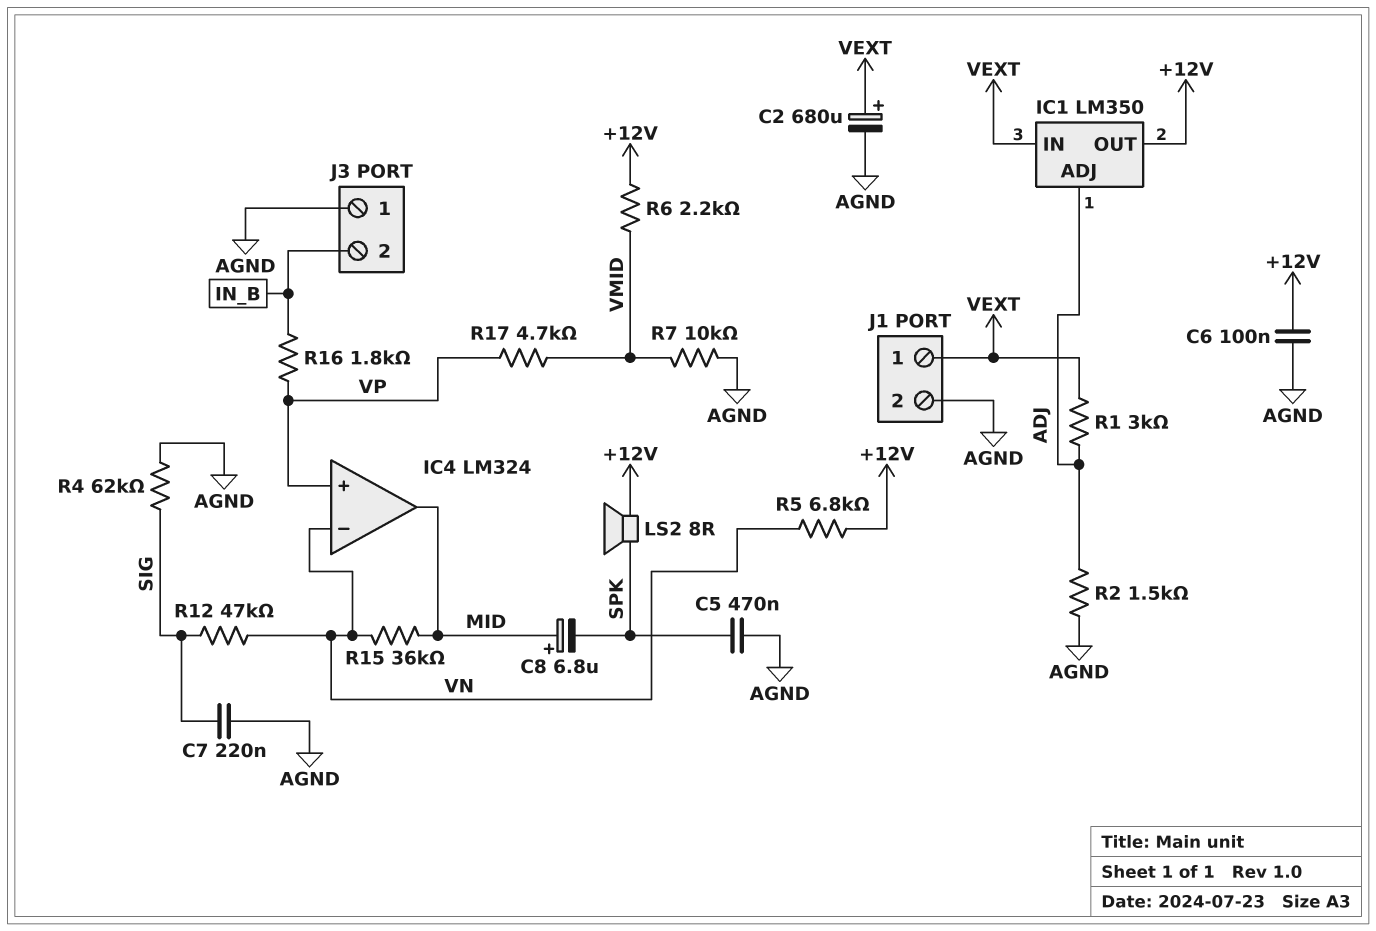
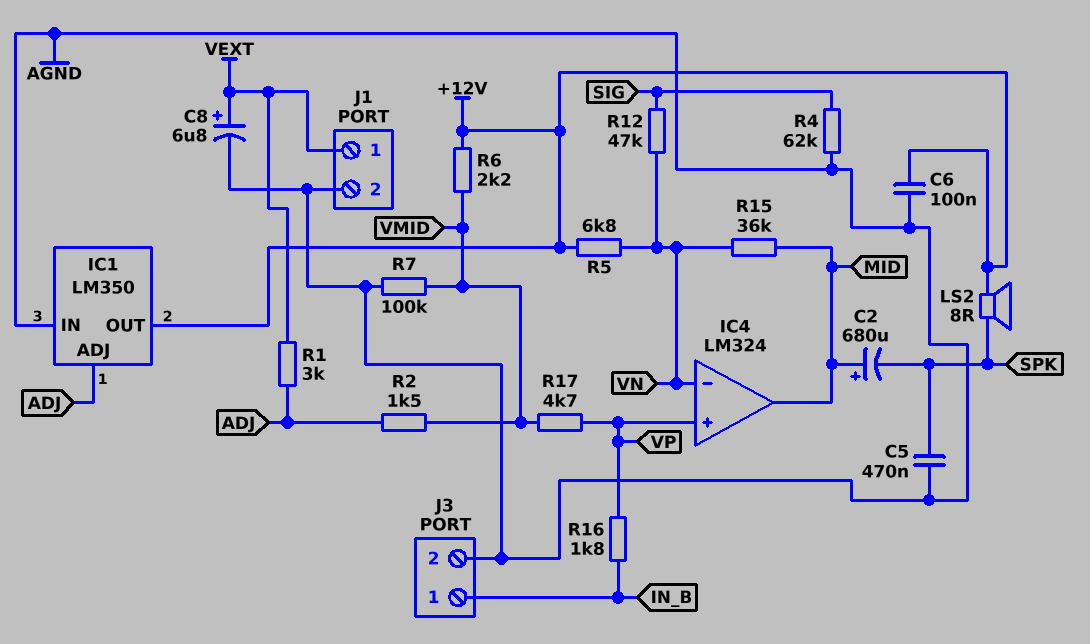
C2: 680uF (plus VEXT, minus AGND) -> 680uF (plus MID, minus SPK)
C7: 220nF (AGND, SIG) -> none
C8: 6.8uF (plus MID, minus SPK) -> 6.8uF (plus VEXT, minus AGND)
IC1 pin IN: VEXT -> AGND
J3 pin 1: AGND -> IN_B
J3 pin 2: IN_B -> AGND
R2: 1.5k (ADJ, AGND) -> 1.5k (ADJ, VMID)
R7: 10k (AGND, VMID) -> 100k (AGND, VMID)

